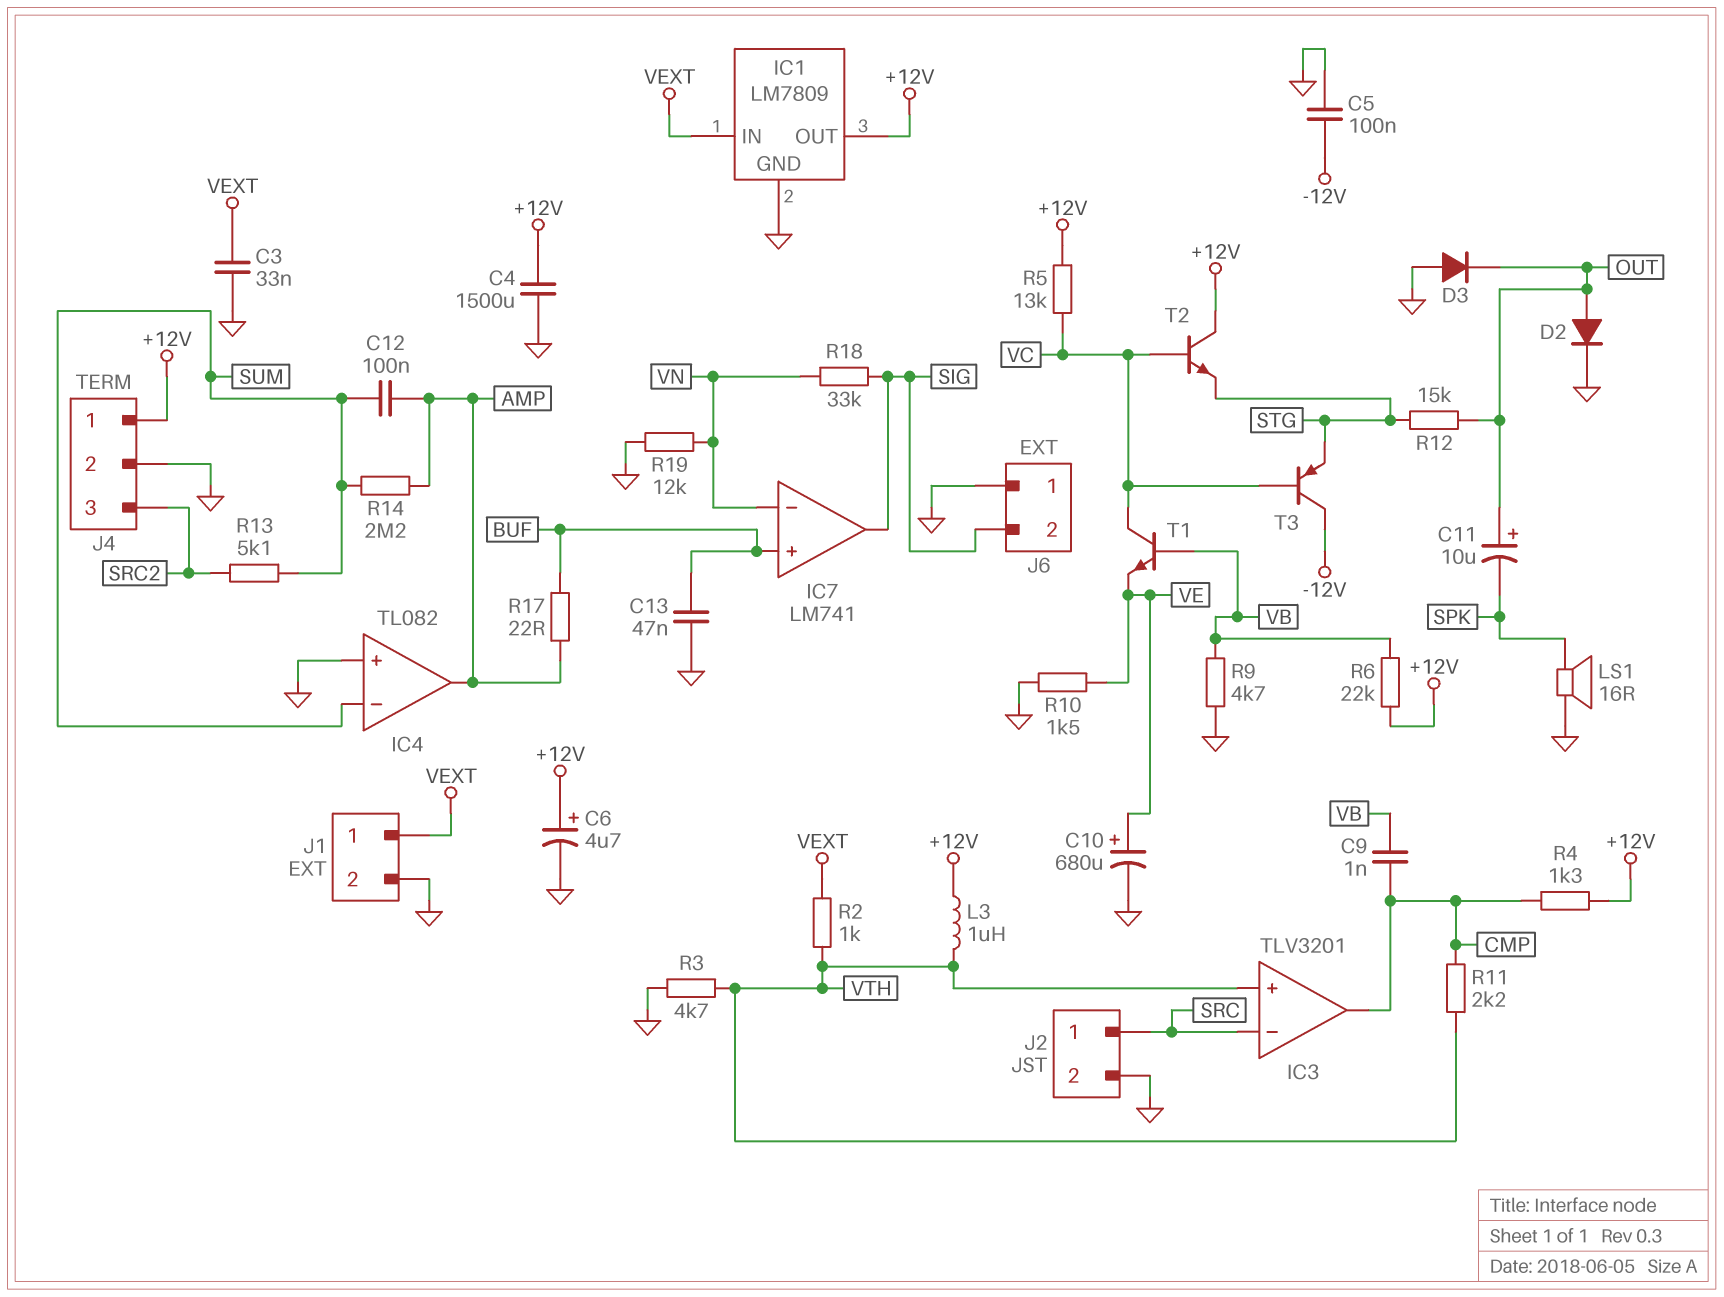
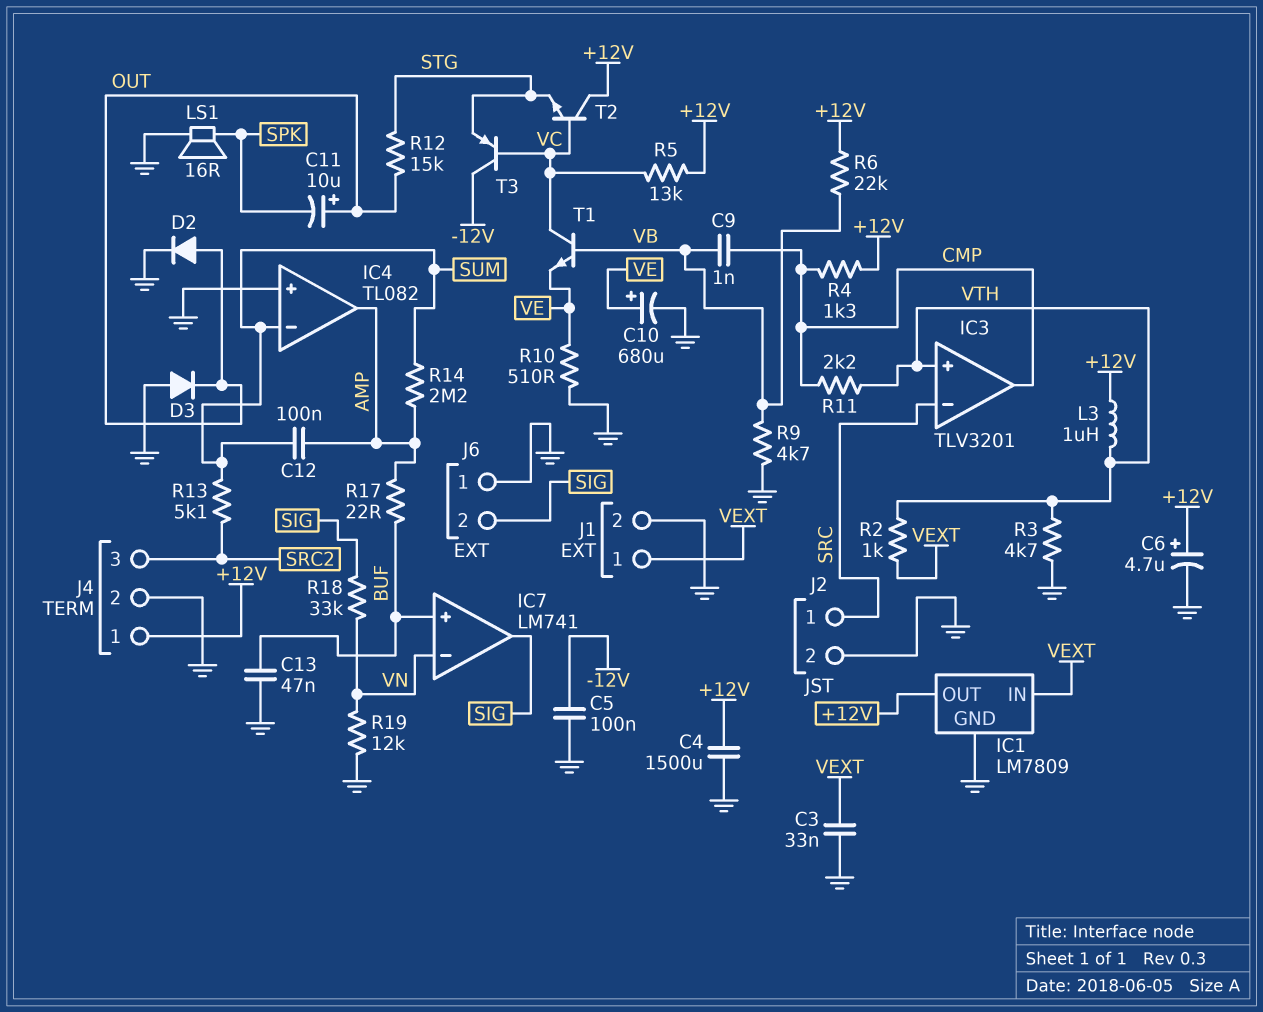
R10: 1.5k (GND, VE) -> 510 (GND, VE)

